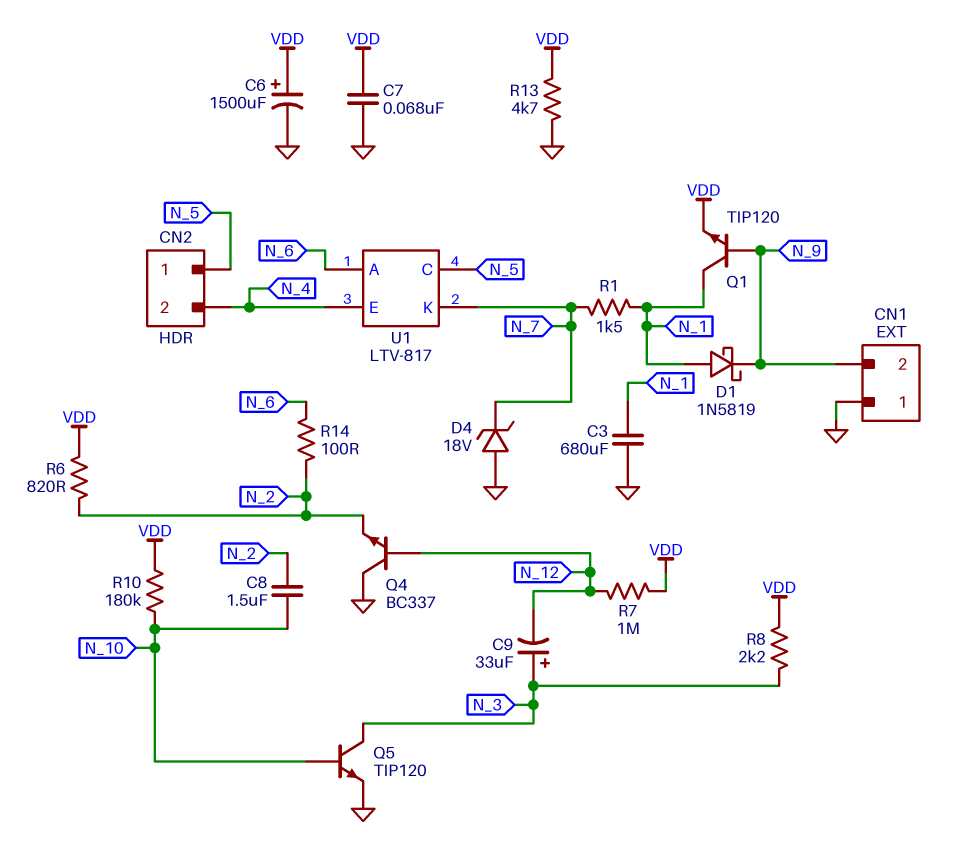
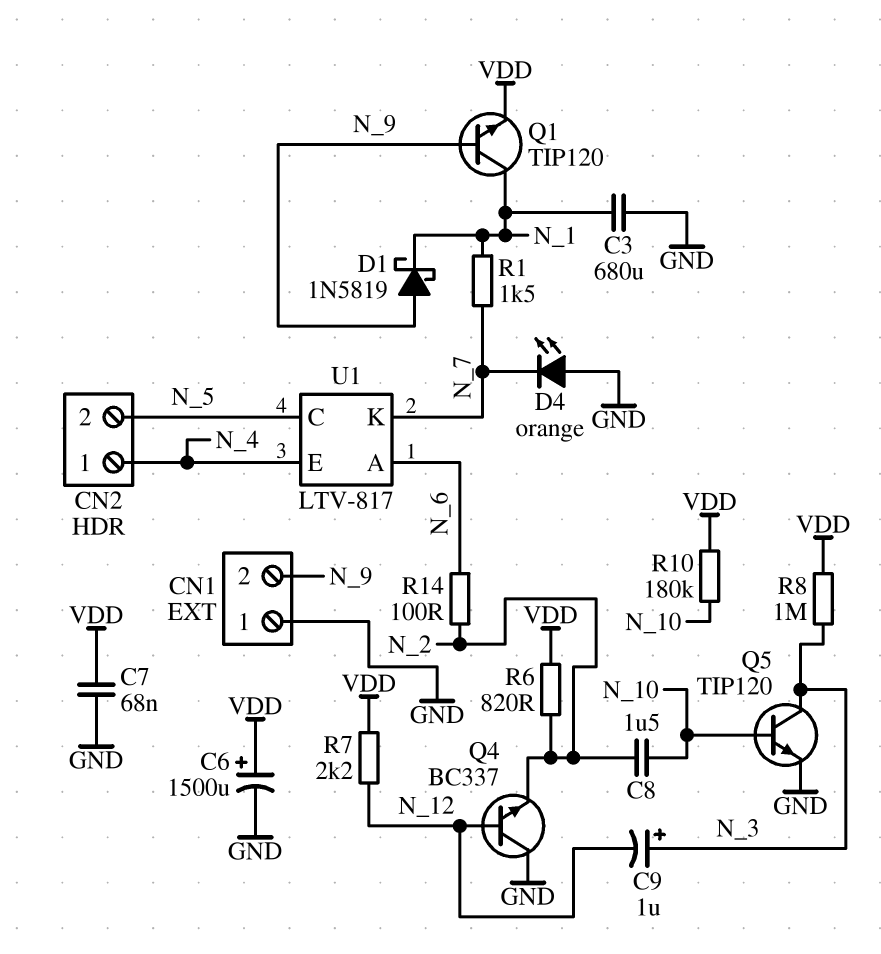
C9: 33uF (plus N_3, minus N_12) -> 1uF (plus N_3, minus N_12)
CN2 pin 1: N_5 -> N_4
CN2 pin 2: N_4 -> N_5
D1: schottky 1N5819 (A N_1, K N_9) -> schottky 1N5819 (A N_9, K N_1)
D4: zener 18V (A GND, K N_7) -> LED orange (A GND, K N_7)
R7: 1M (N_12, VDD) -> 2.2k (N_12, VDD)
R8: 2.2k (N_3, VDD) -> 1M (N_3, VDD)
R13: 4.7k (GND, VDD) -> none

